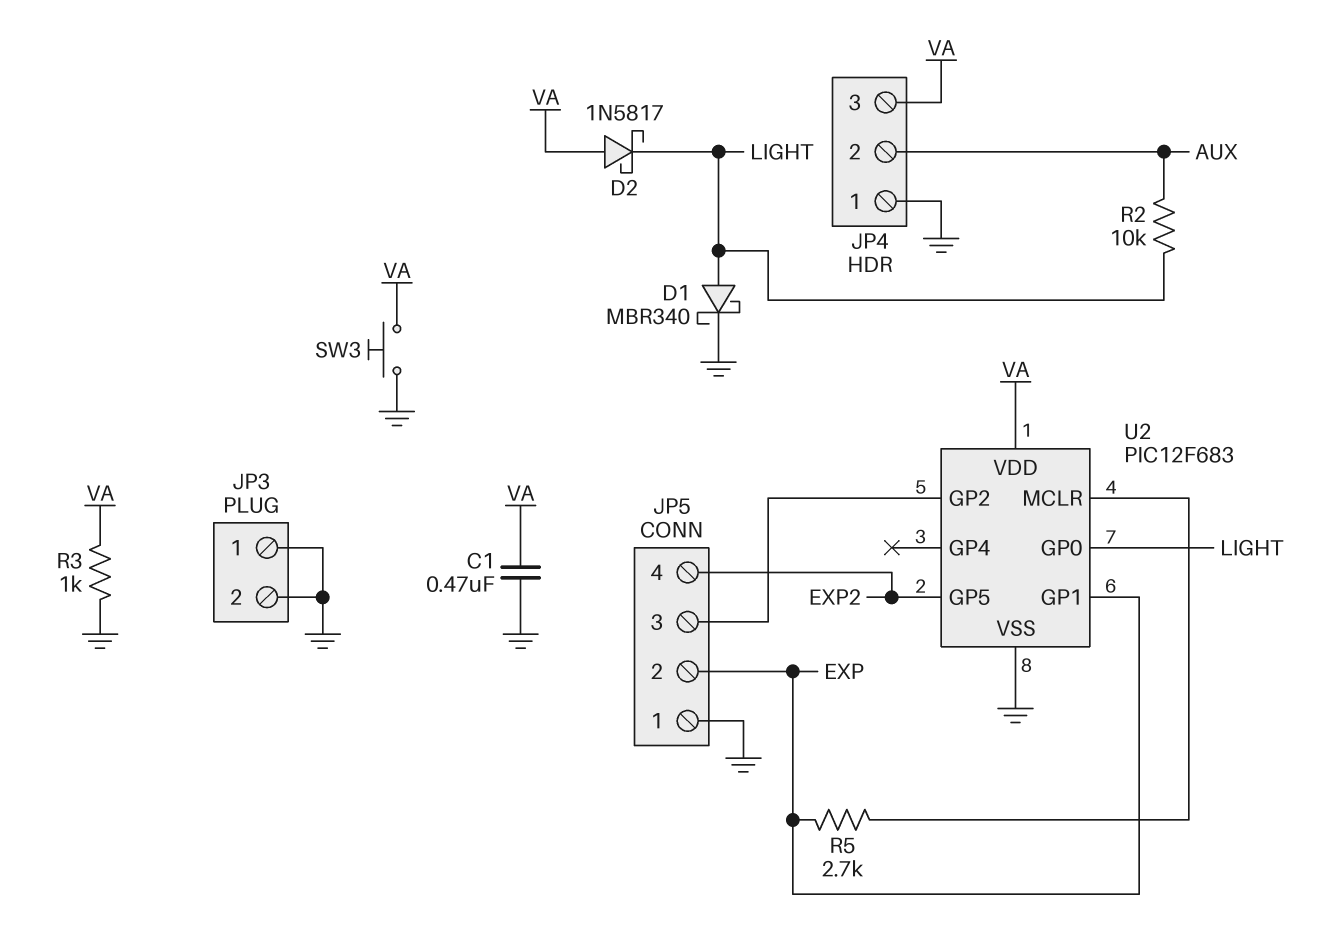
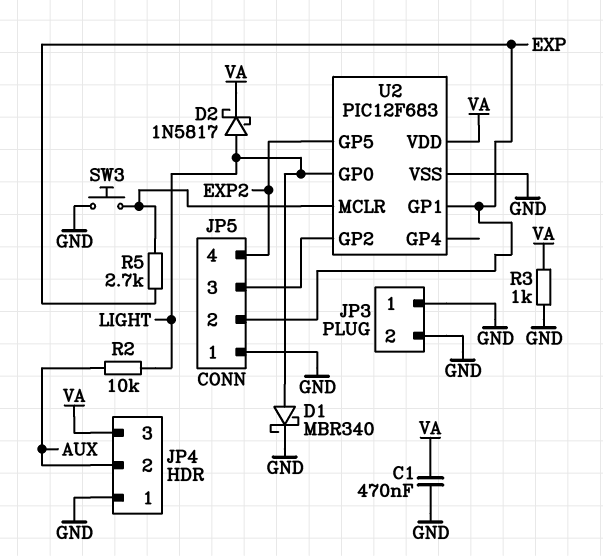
D2: schottky 1N5817 (A VA, K LIGHT) -> schottky 1N5817 (A LIGHT, K VA)
SW3: button (GND, VA) -> button (GND, U2/MCLR)

